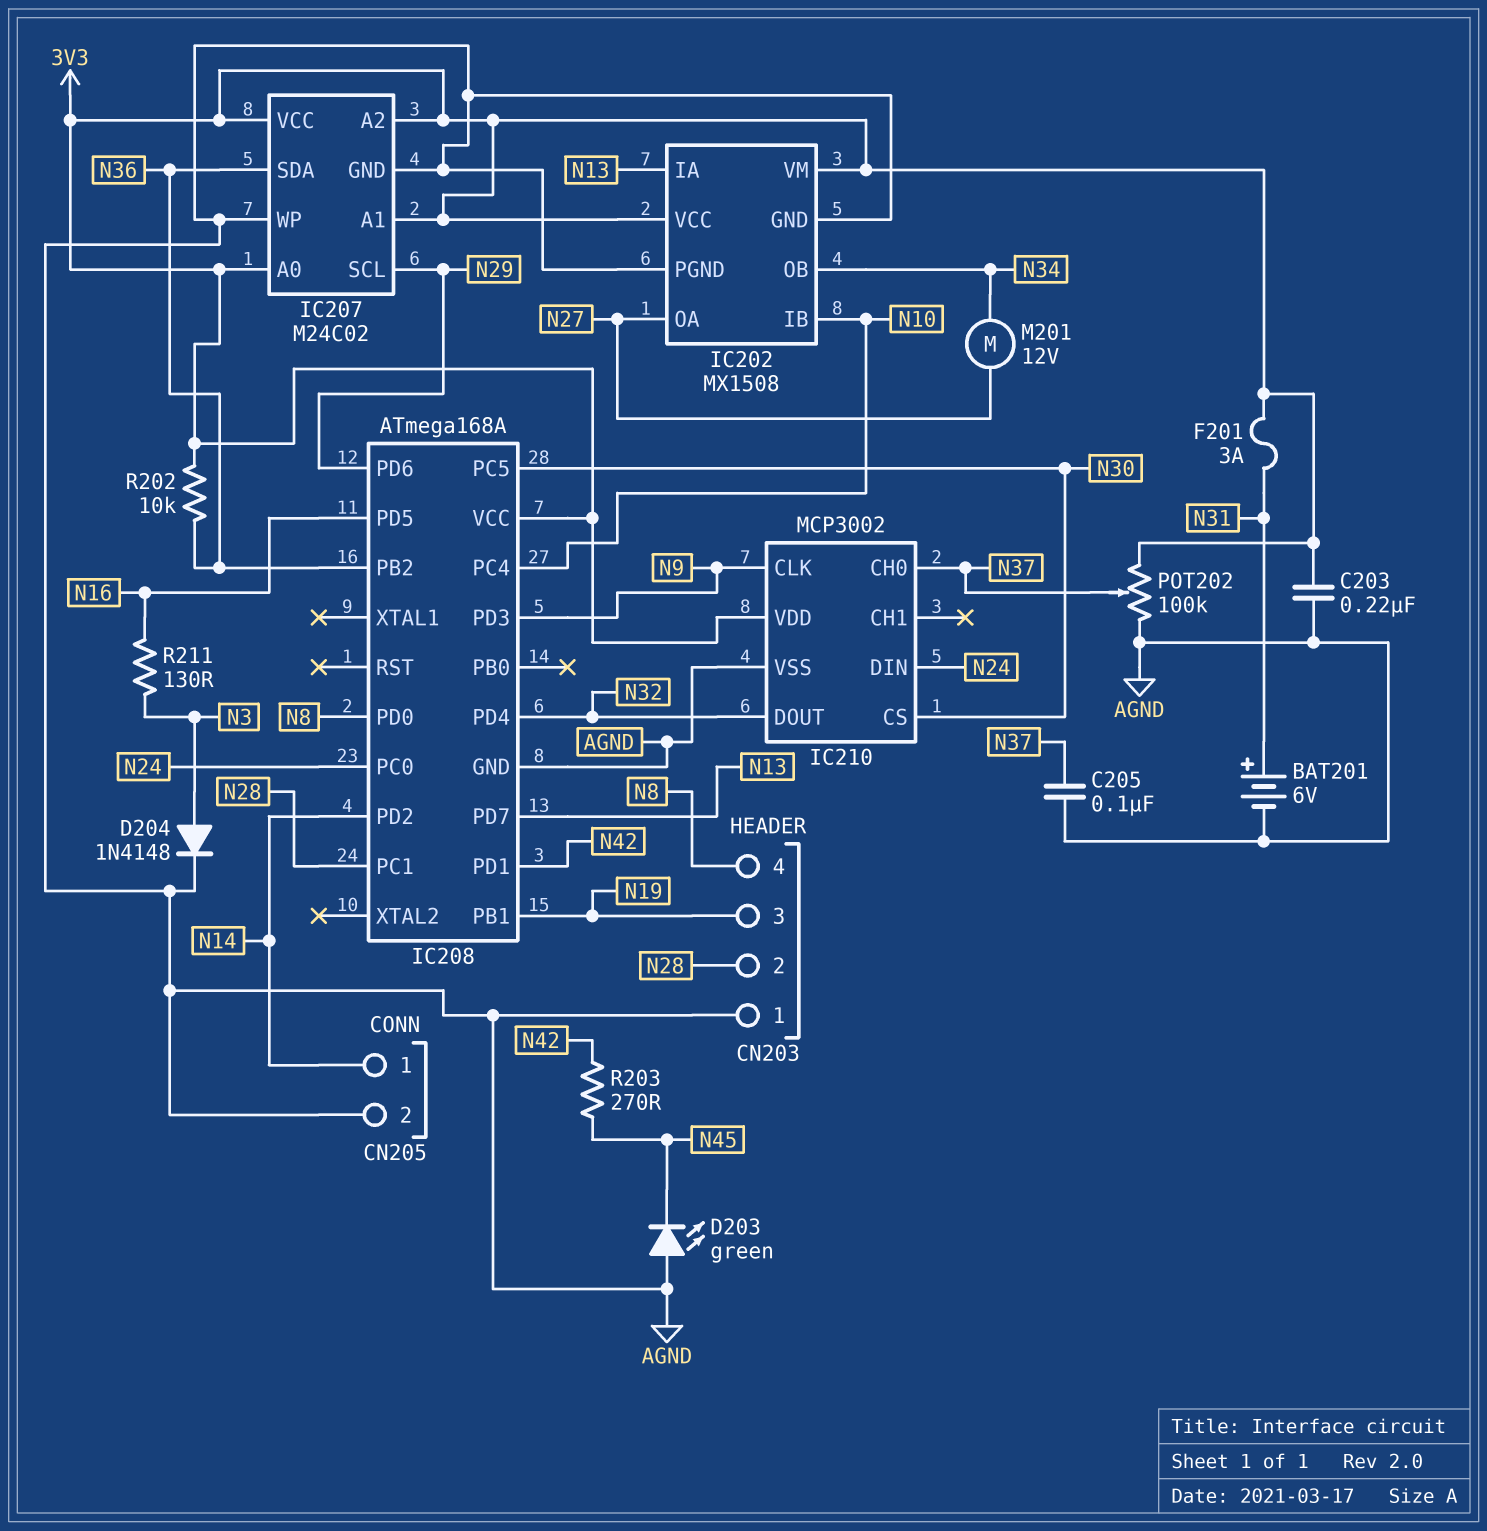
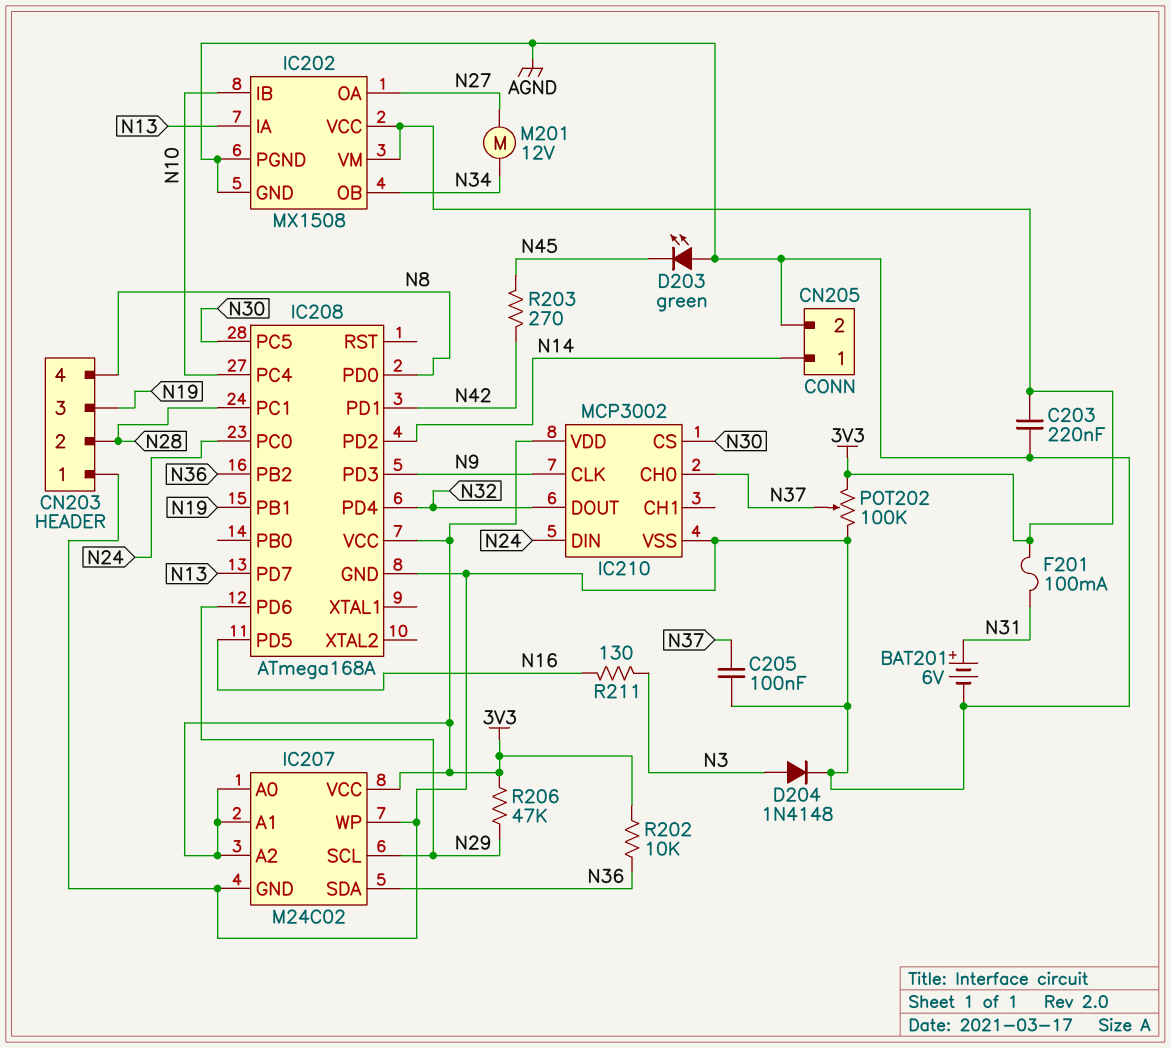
F201: 3A (3V3, N31) -> 100mA (3V3, N31)
R206: none -> 47k (3V3, N29)

